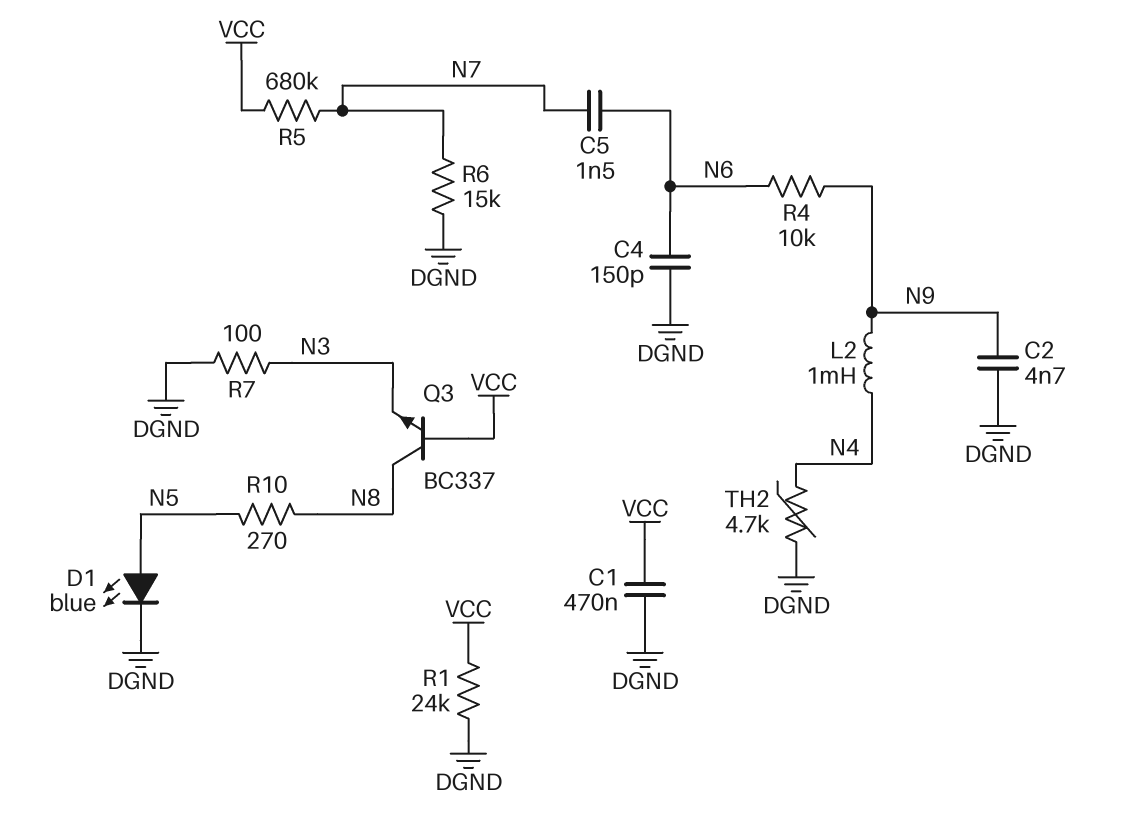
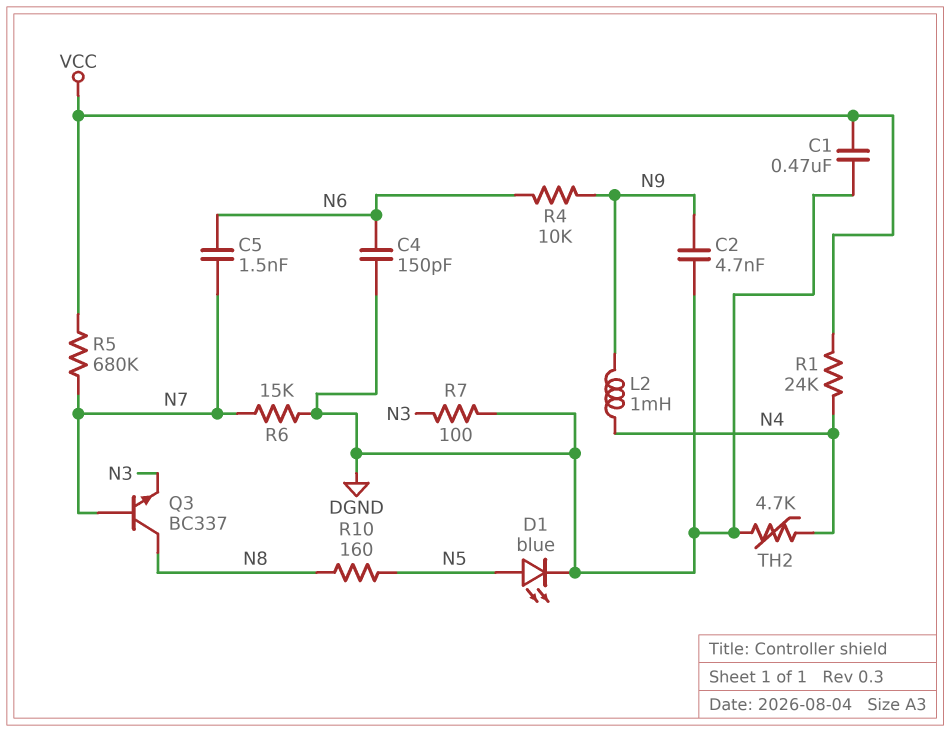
Q3: NPN BC337 (B VCC, C N8, E N3) -> NPN BC337 (B N7, C N8, E N3)
R1: 24k (DGND, VCC) -> 24k (N4, VCC)
R10: 270 (N5, N8) -> 160 (N5, N8)

